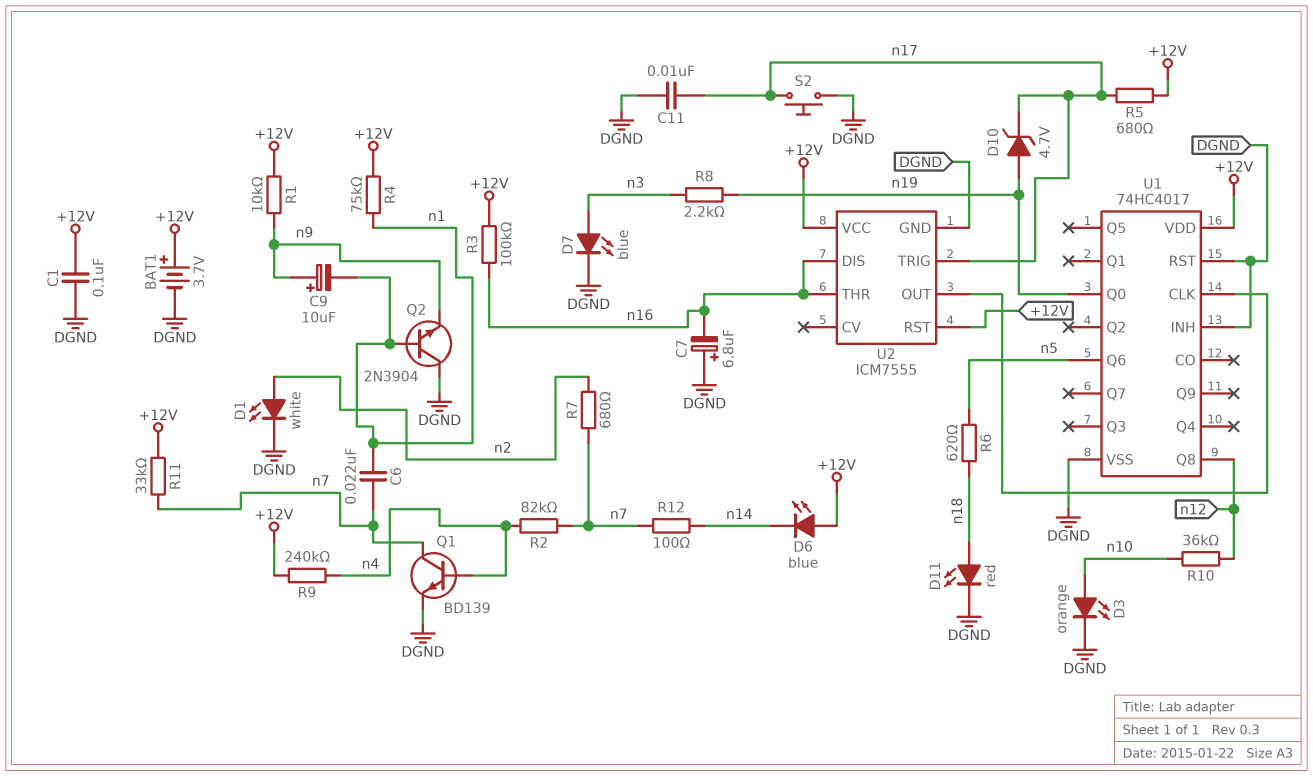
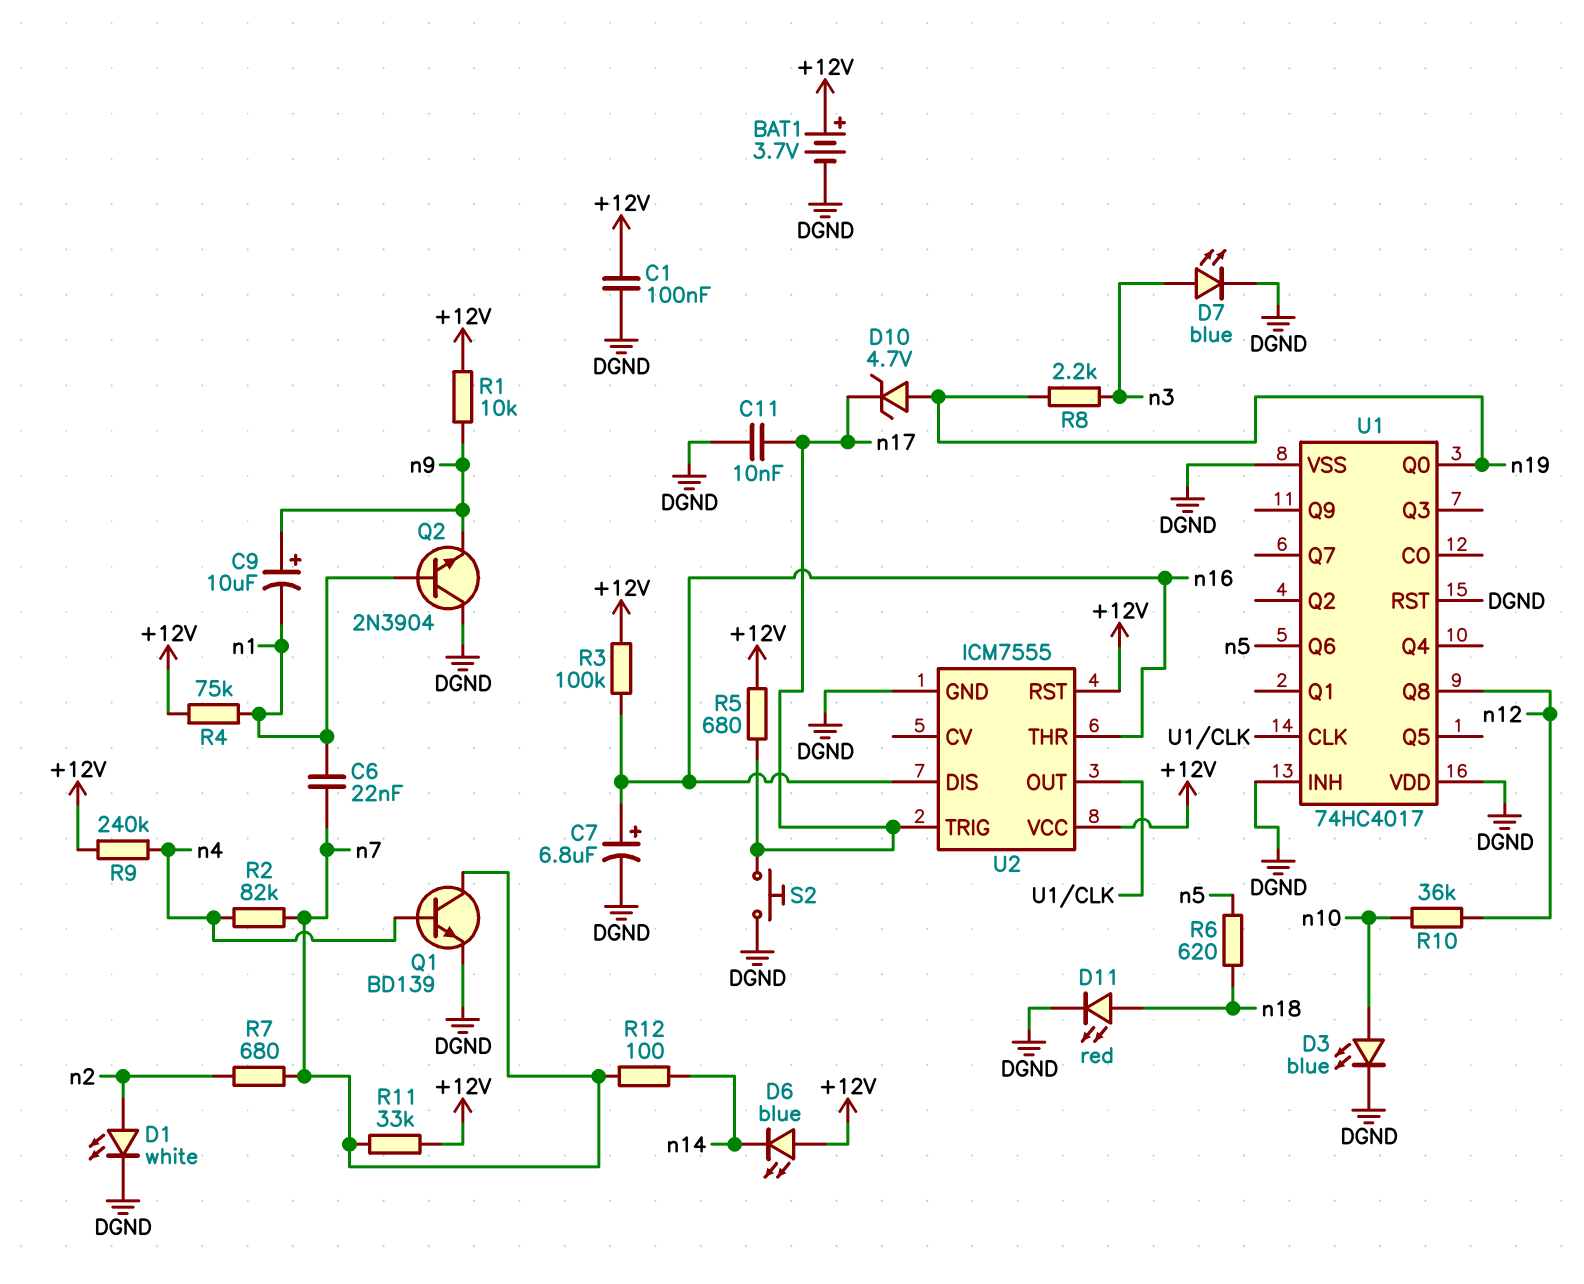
C7: 6.8uF (plus DGND, minus n16) -> 6.8uF (plus n16, minus DGND)
D3: LED orange (A n10, K DGND) -> LED blue (A n10, K DGND)
U1 pin VDD: +12V -> DGND

